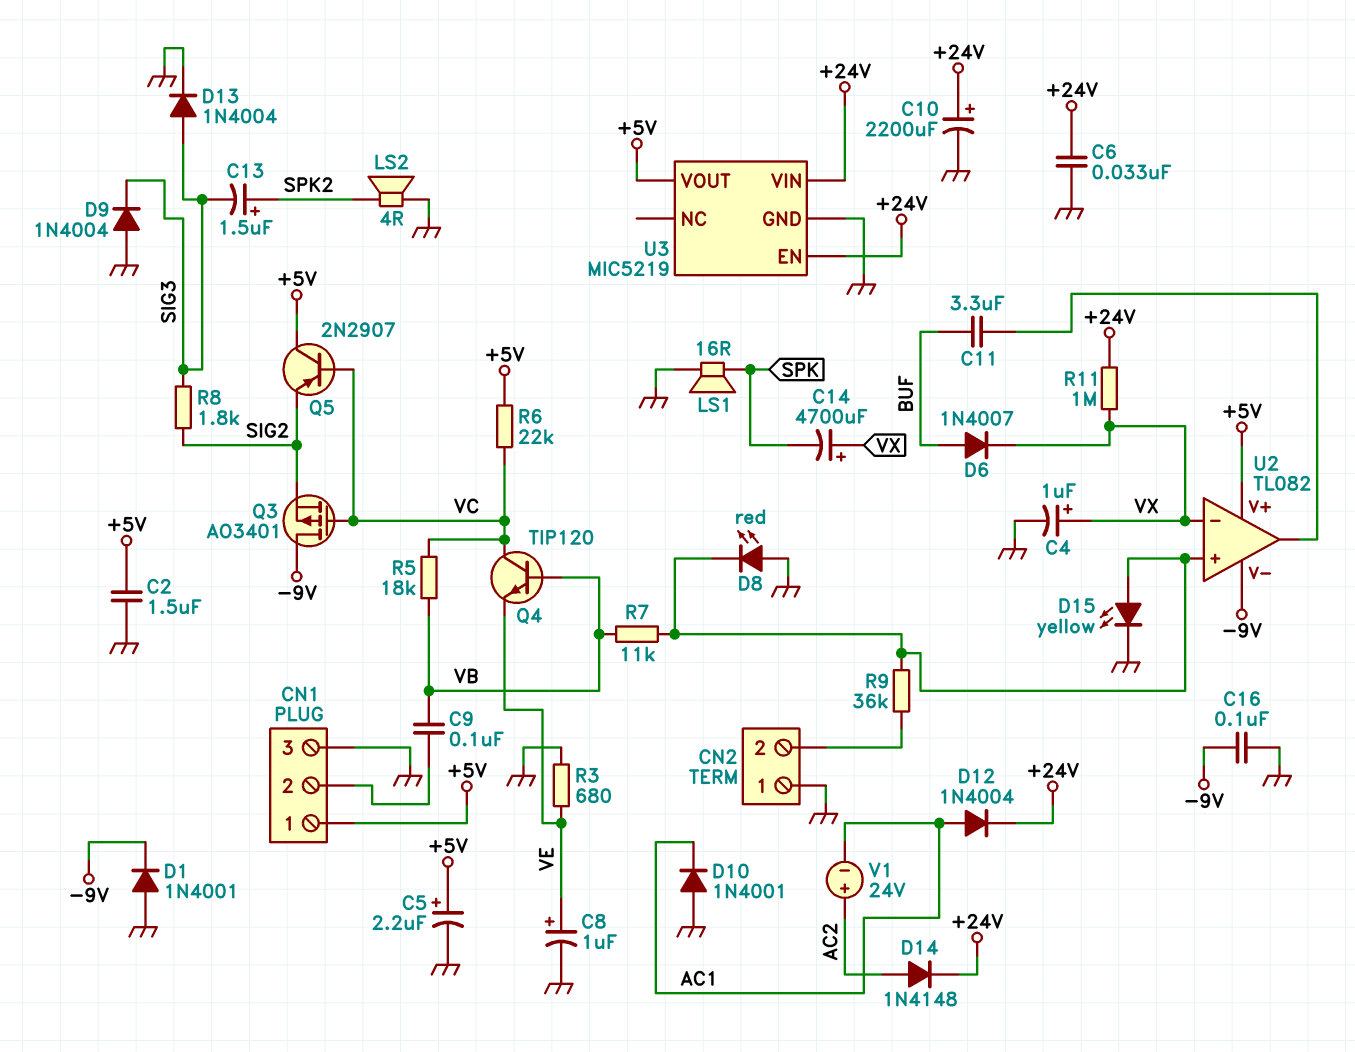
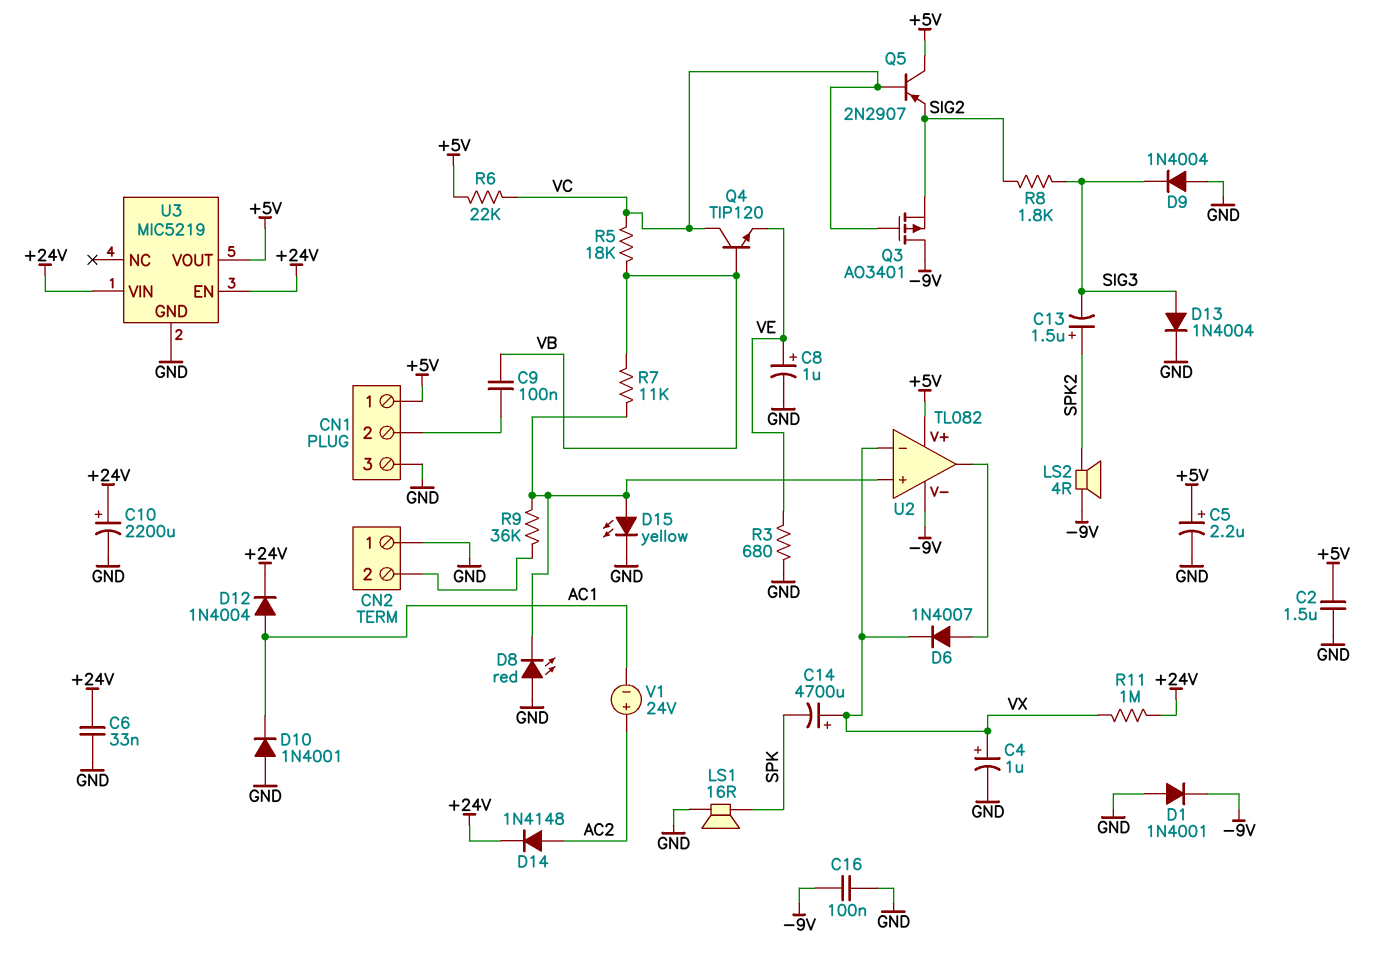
C11: 3.3uF (BUF, U2/out) -> none
D6: diode 1N4007 (A BUF, K VX) -> diode 1N4007 (A U2/out, K VX)
LS2: speaker 4R (GND, SPK2) -> speaker 4R (-9V, SPK2)

